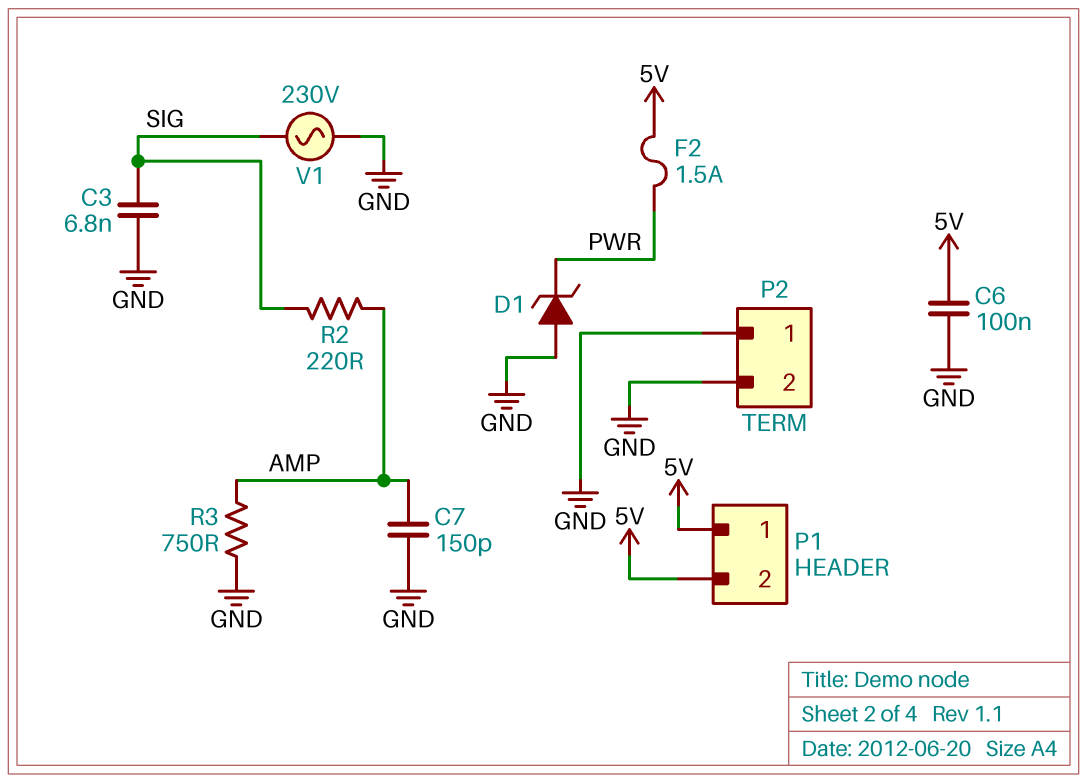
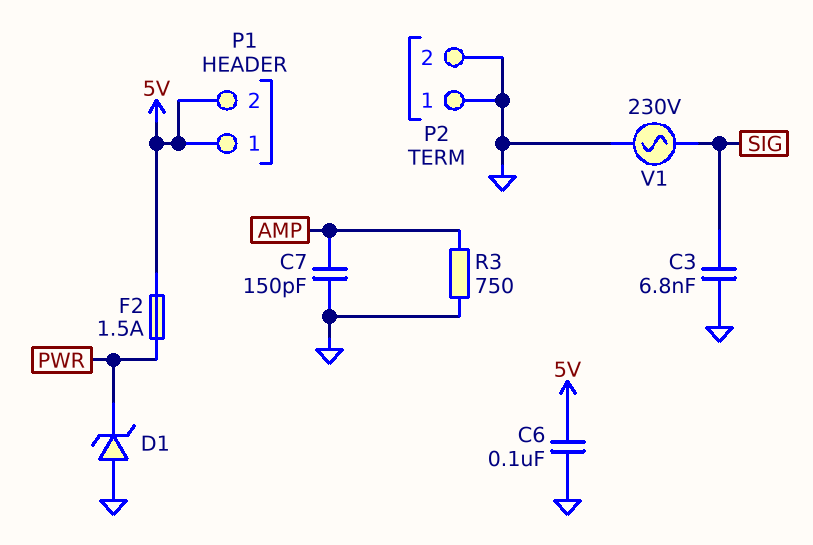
R2: 220 (AMP, SIG) -> none

